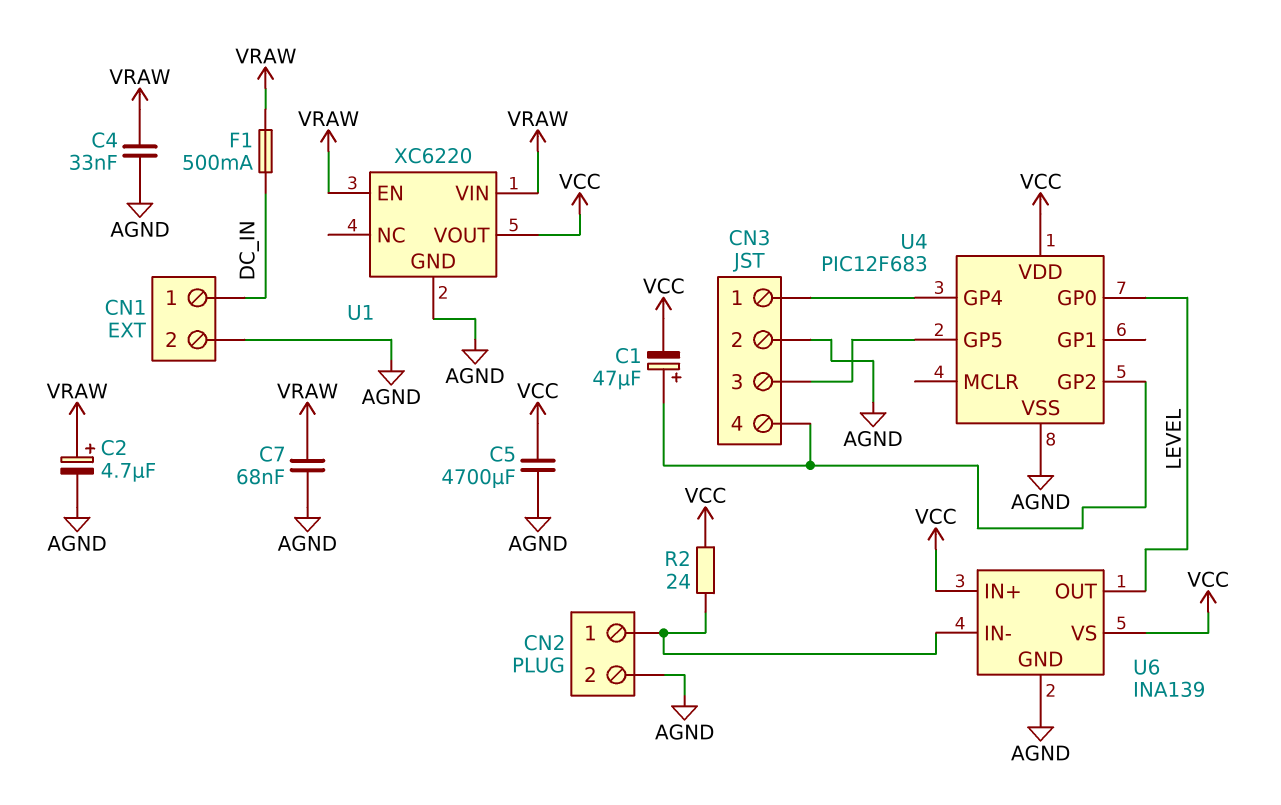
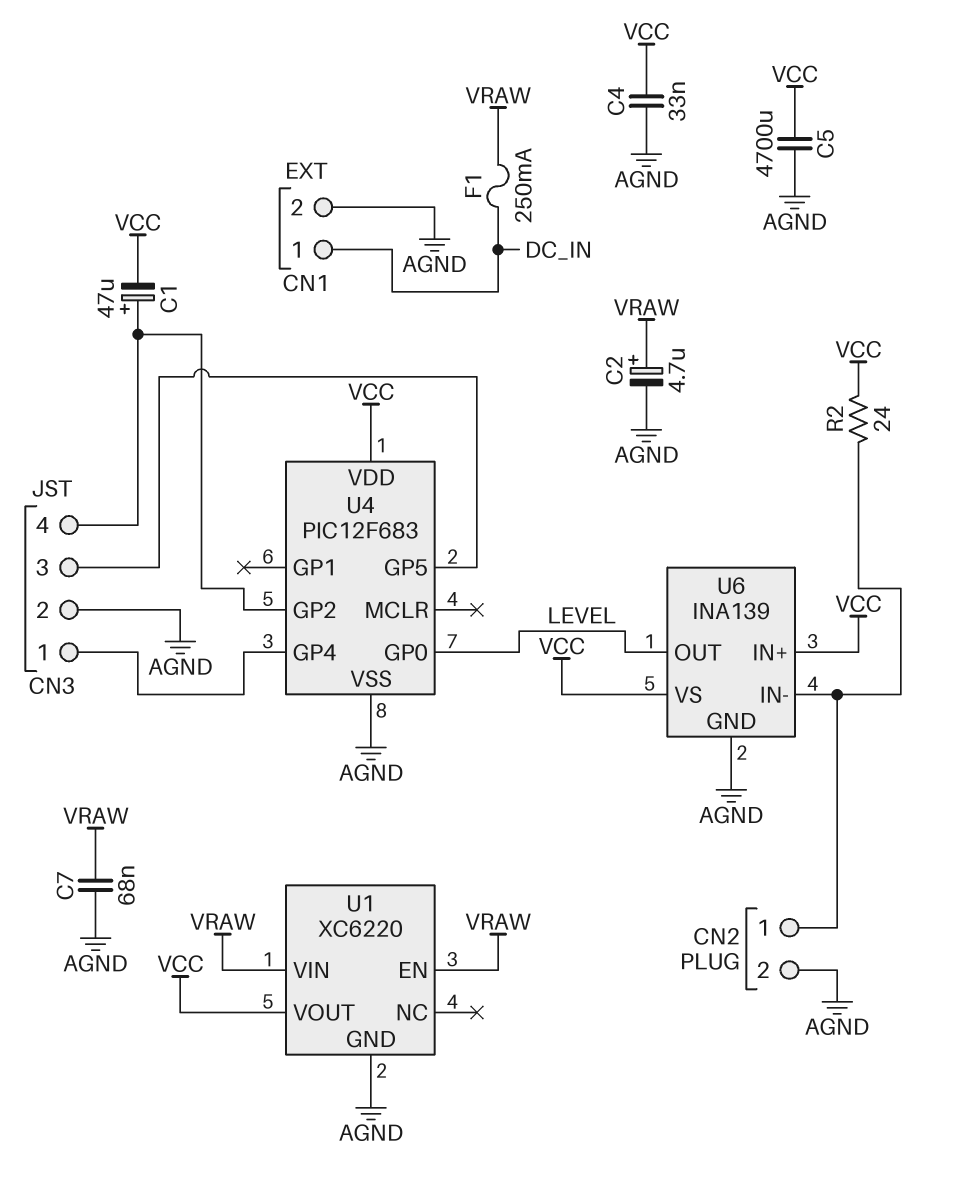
C4: 33nF (AGND, VRAW) -> 33nF (AGND, VCC)
F1: 500mA (DC_IN, VRAW) -> 250mA (DC_IN, VRAW)

